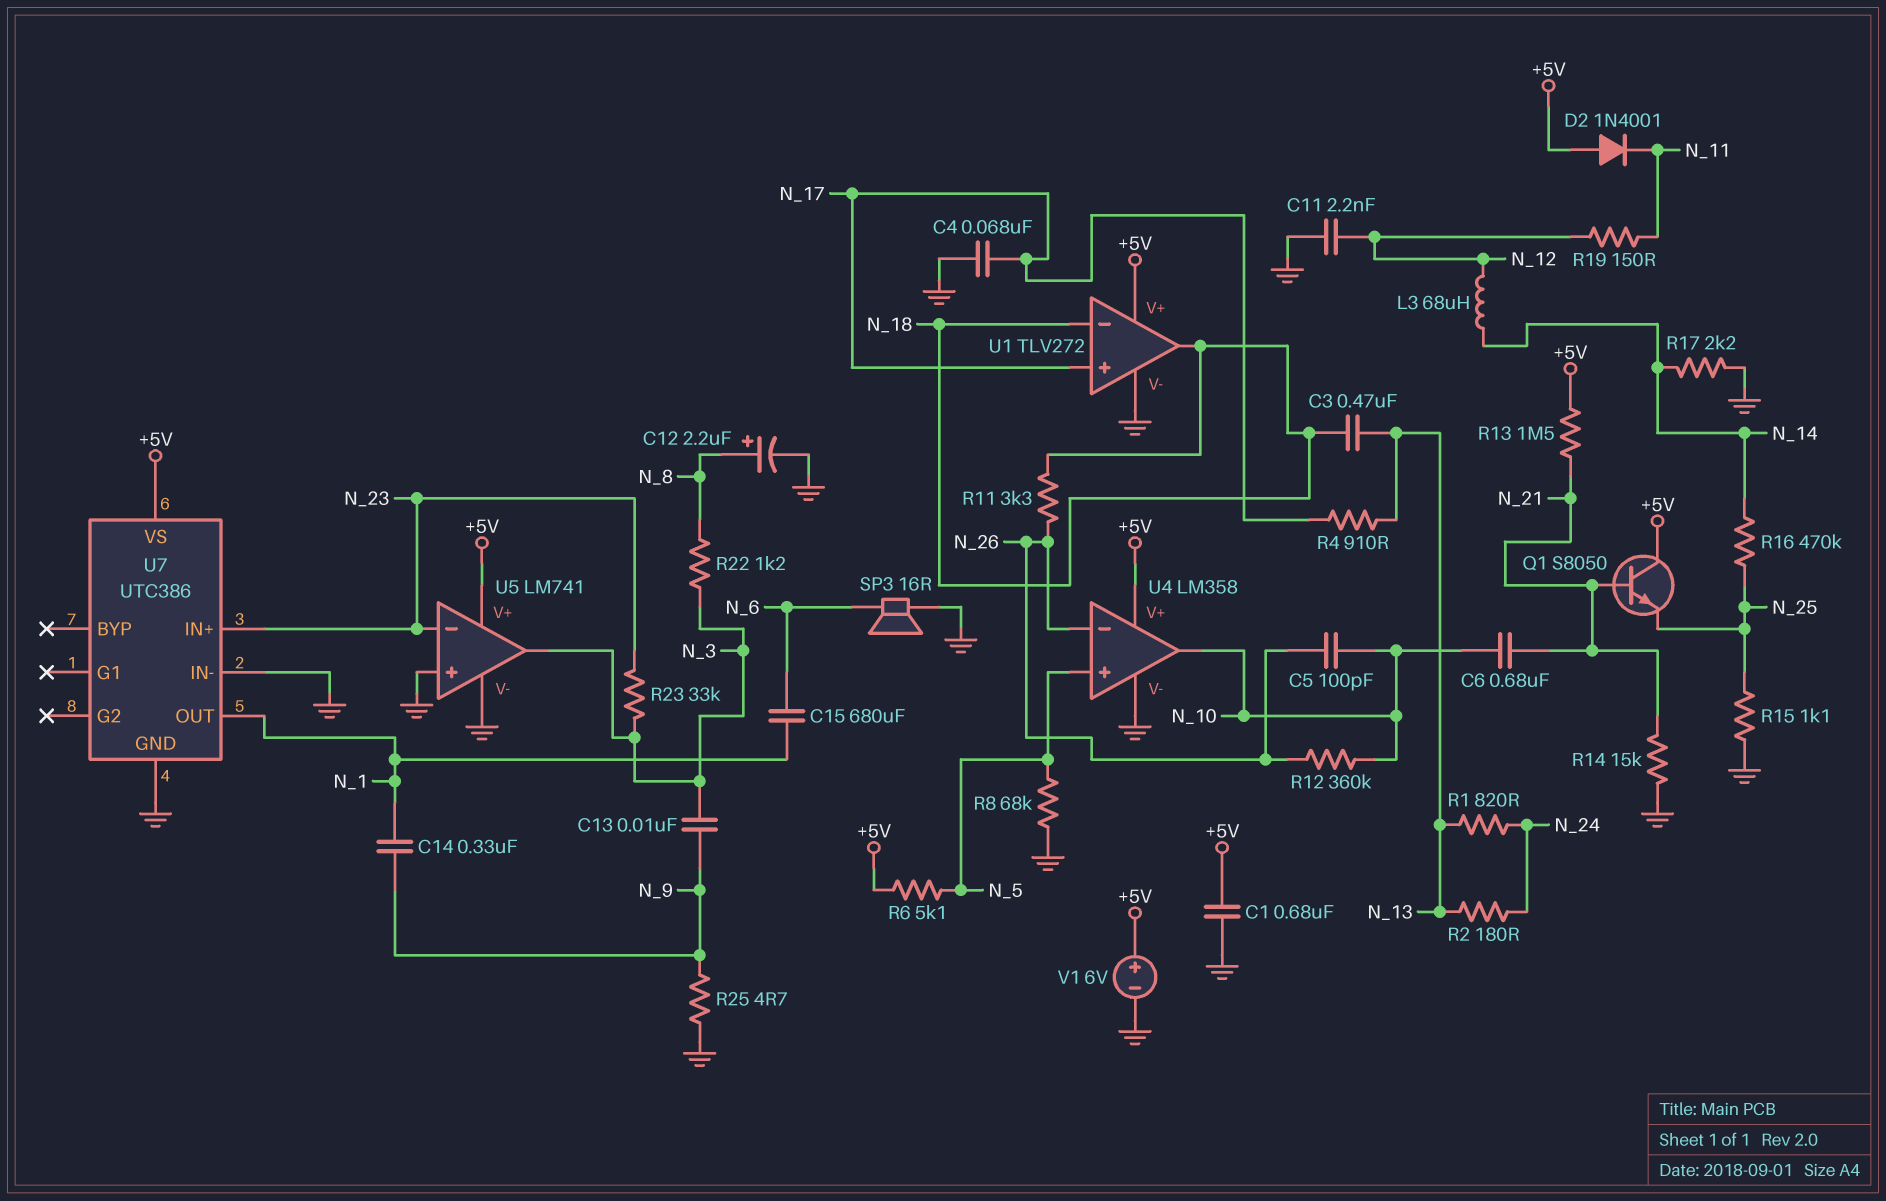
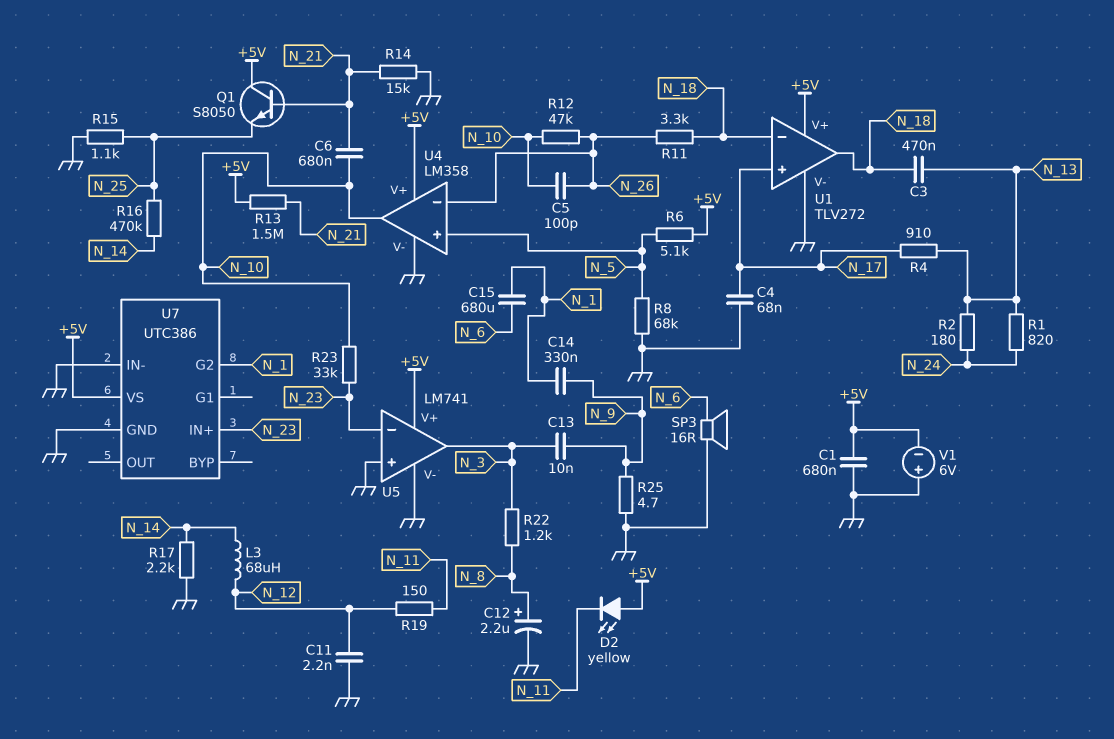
D2: diode 1N4001 (A +5V, K N_11) -> LED yellow (A +5V, K N_11)
R12: 360k (N_10, N_26) -> 47k (N_10, N_26)
R23: 33k (N_3, N_23) -> 33k (N_10, N_23)
U7 pin G2: none -> N_1
U7 pin OUT: N_1 -> none
V1: 6V (plus +5V, minus GND) -> 6V (plus GND, minus +5V)

